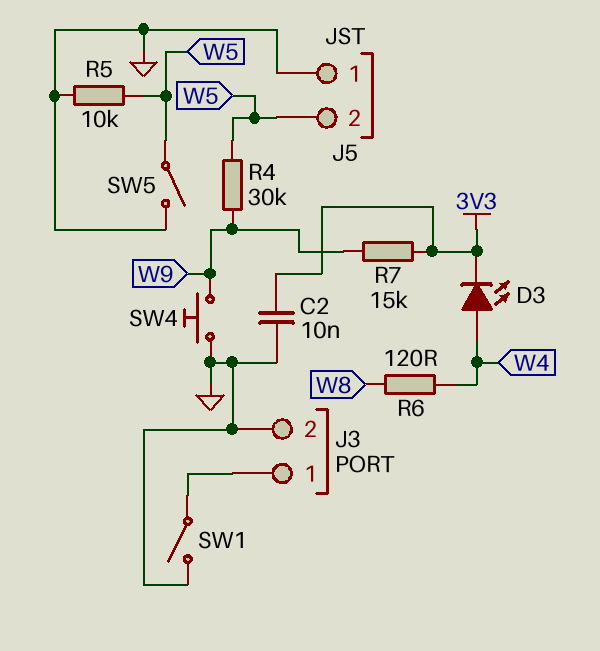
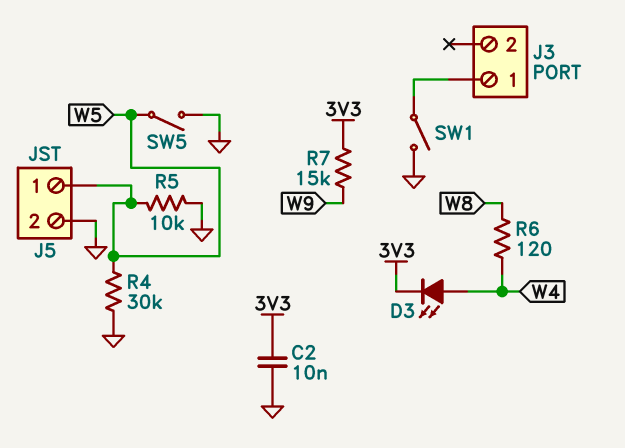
J3 pin 2: GND -> none
J5 pin 1: GND -> W5
J5 pin 2: W5 -> GND
R4: 30k (W5, W9) -> 30k (GND, W5)
SW4: button (GND, W9) -> none

